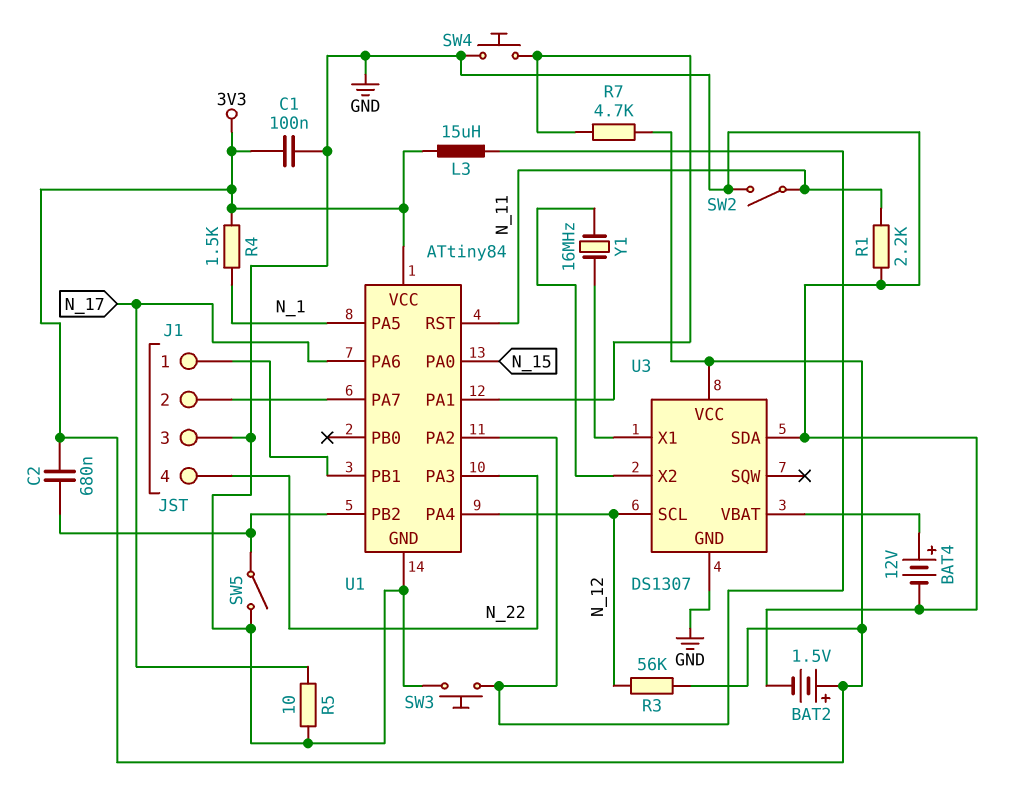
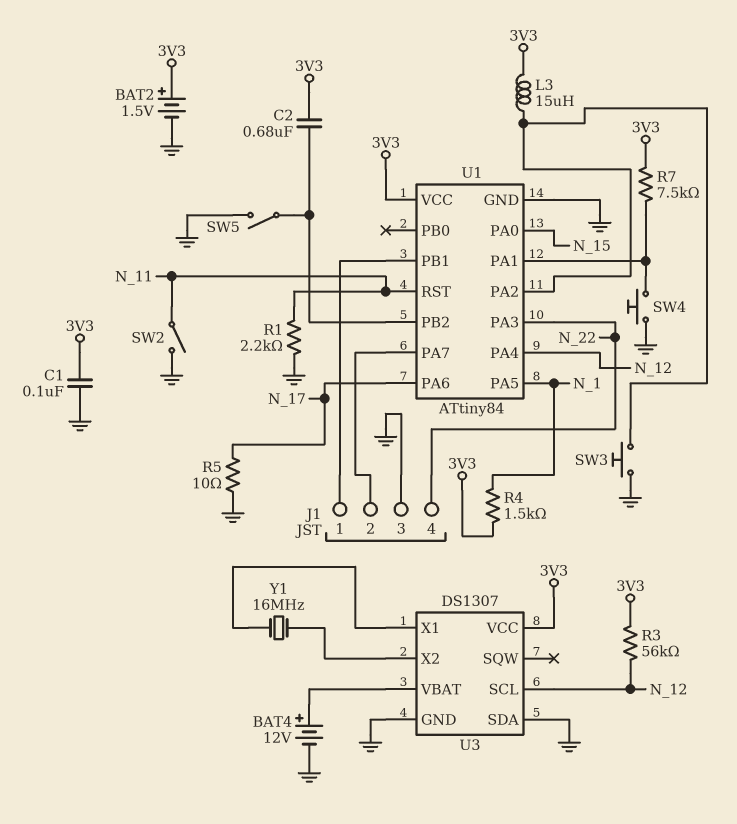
R7: 4.7k (3V3, U1/PA1) -> 7.5k (3V3, U1/PA1)

